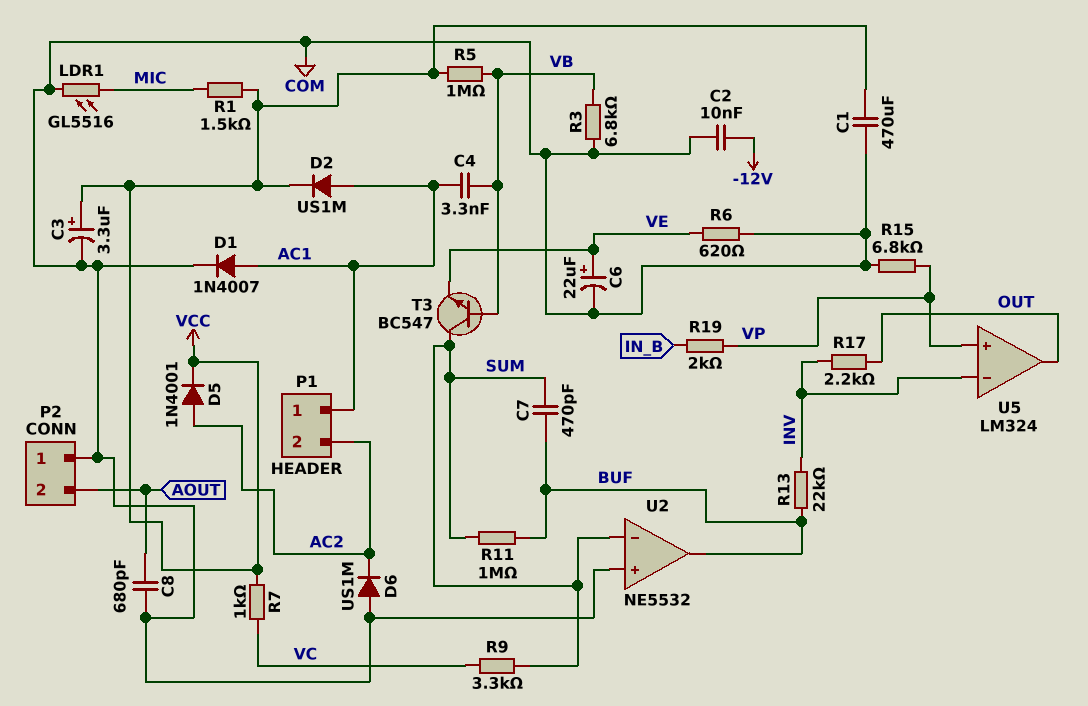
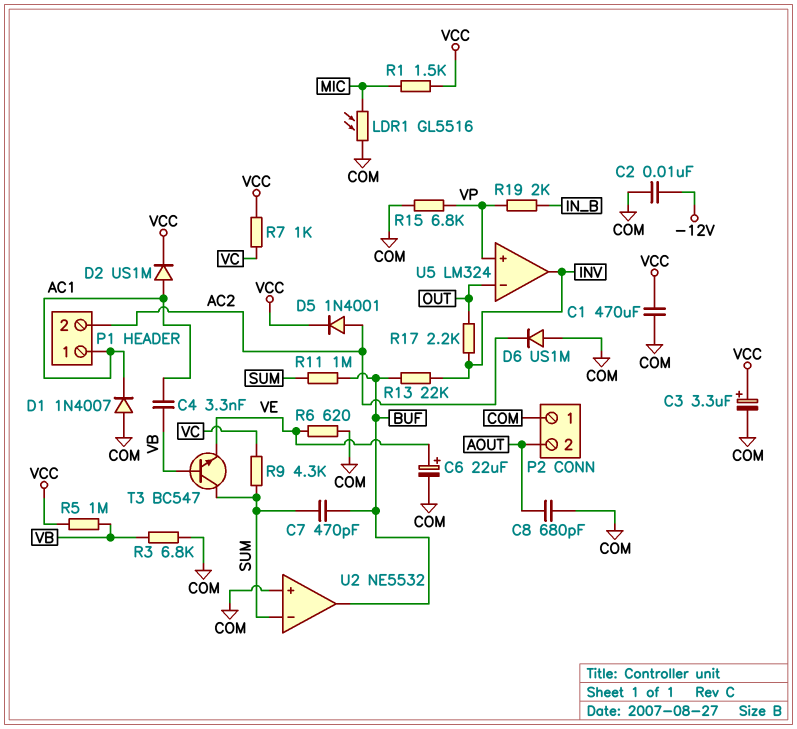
D1: diode 1N4007 (A AC1, K COM) -> diode 1N4007 (A COM, K AC1)
R9: 3.3k (SUM, VC) -> 4.3k (SUM, VC)
U5 pin in-: INV -> OUT
U5 pin out: OUT -> INV

